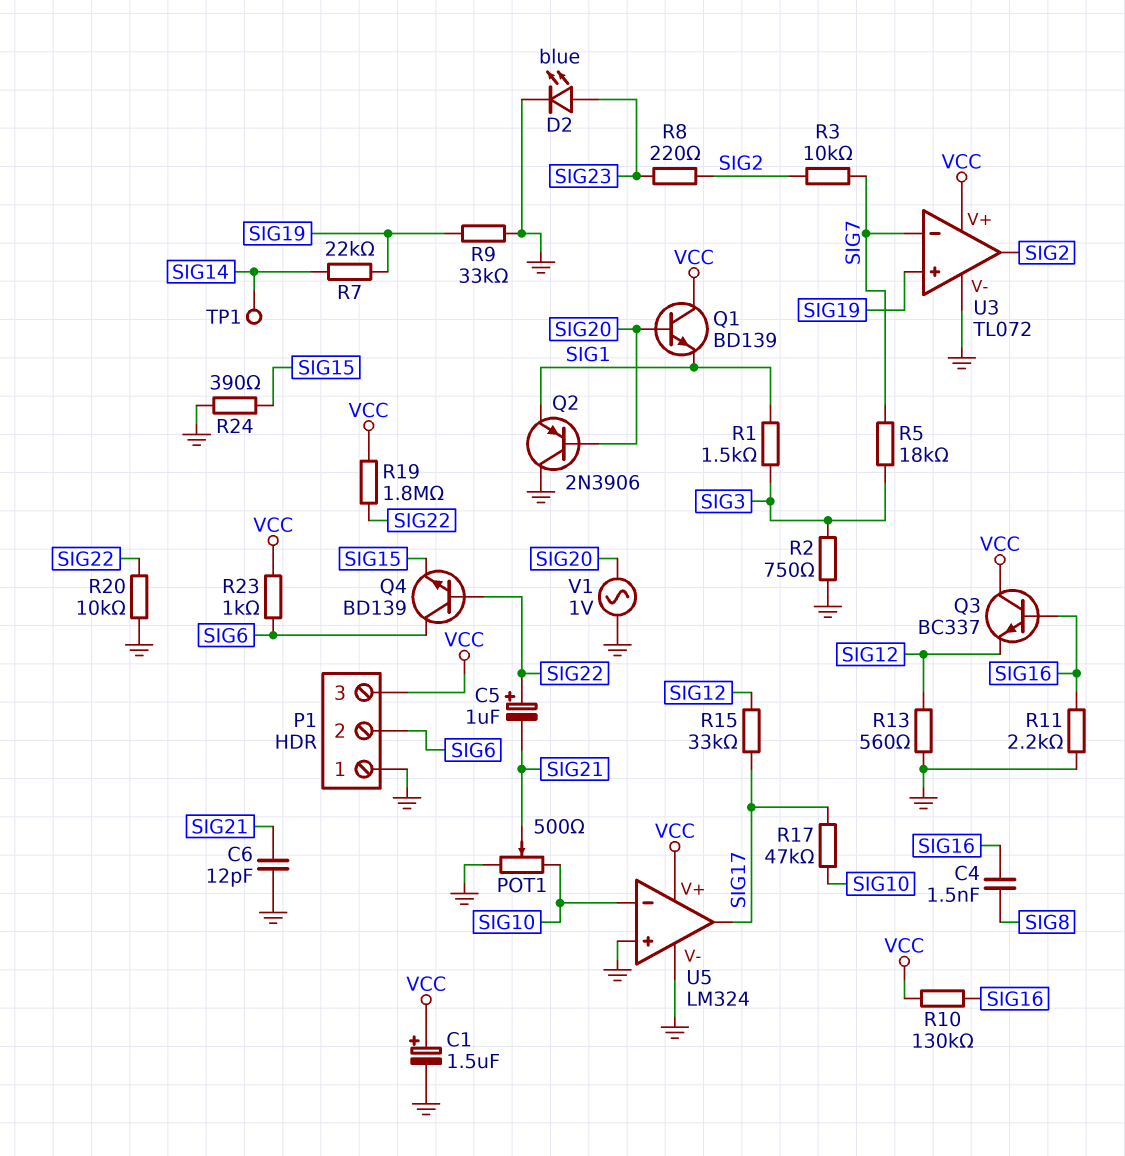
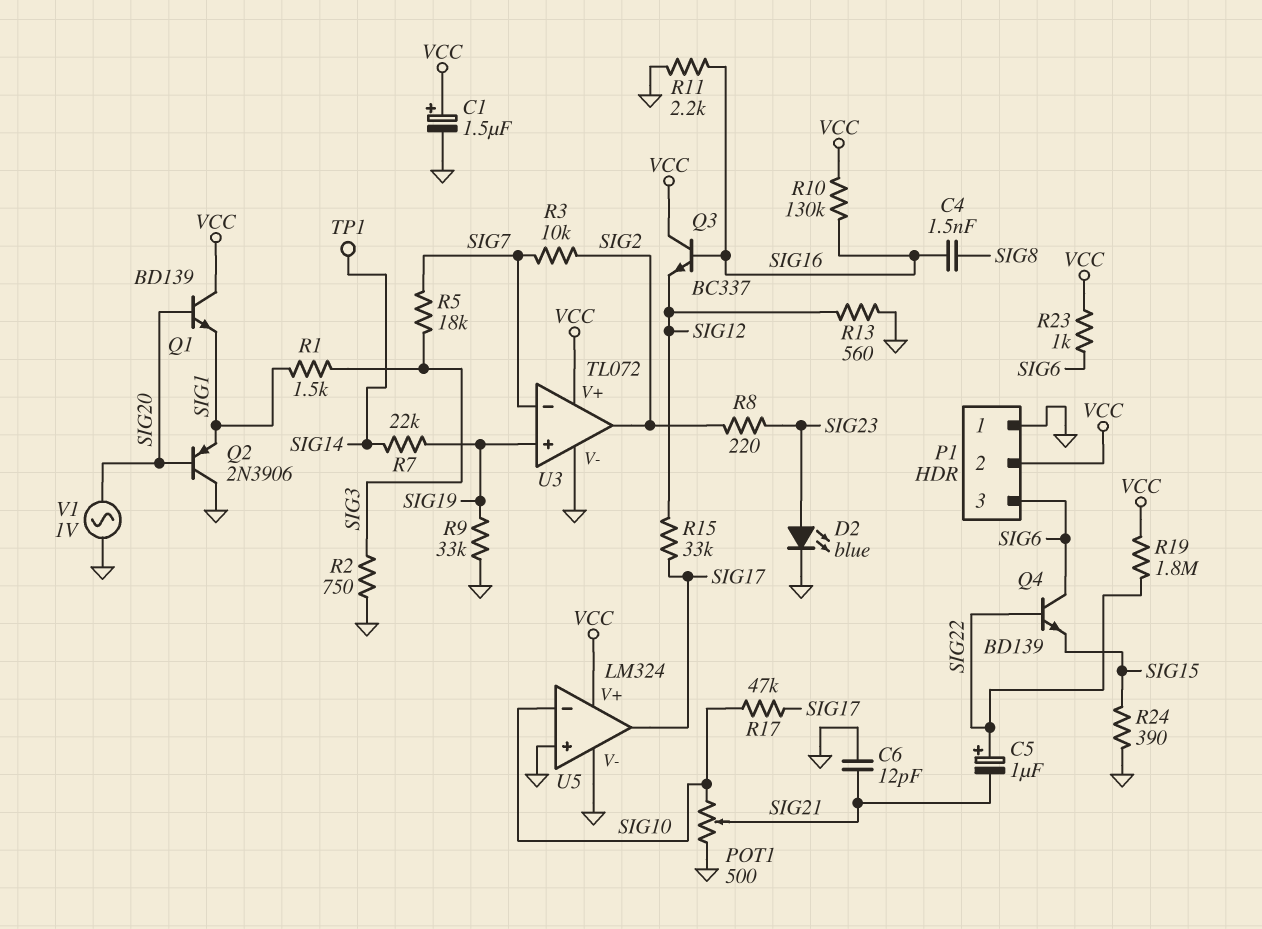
P1 pin 2: SIG6 -> VCC
P1 pin 3: VCC -> SIG6
R20: 10k (GND, SIG22) -> none

